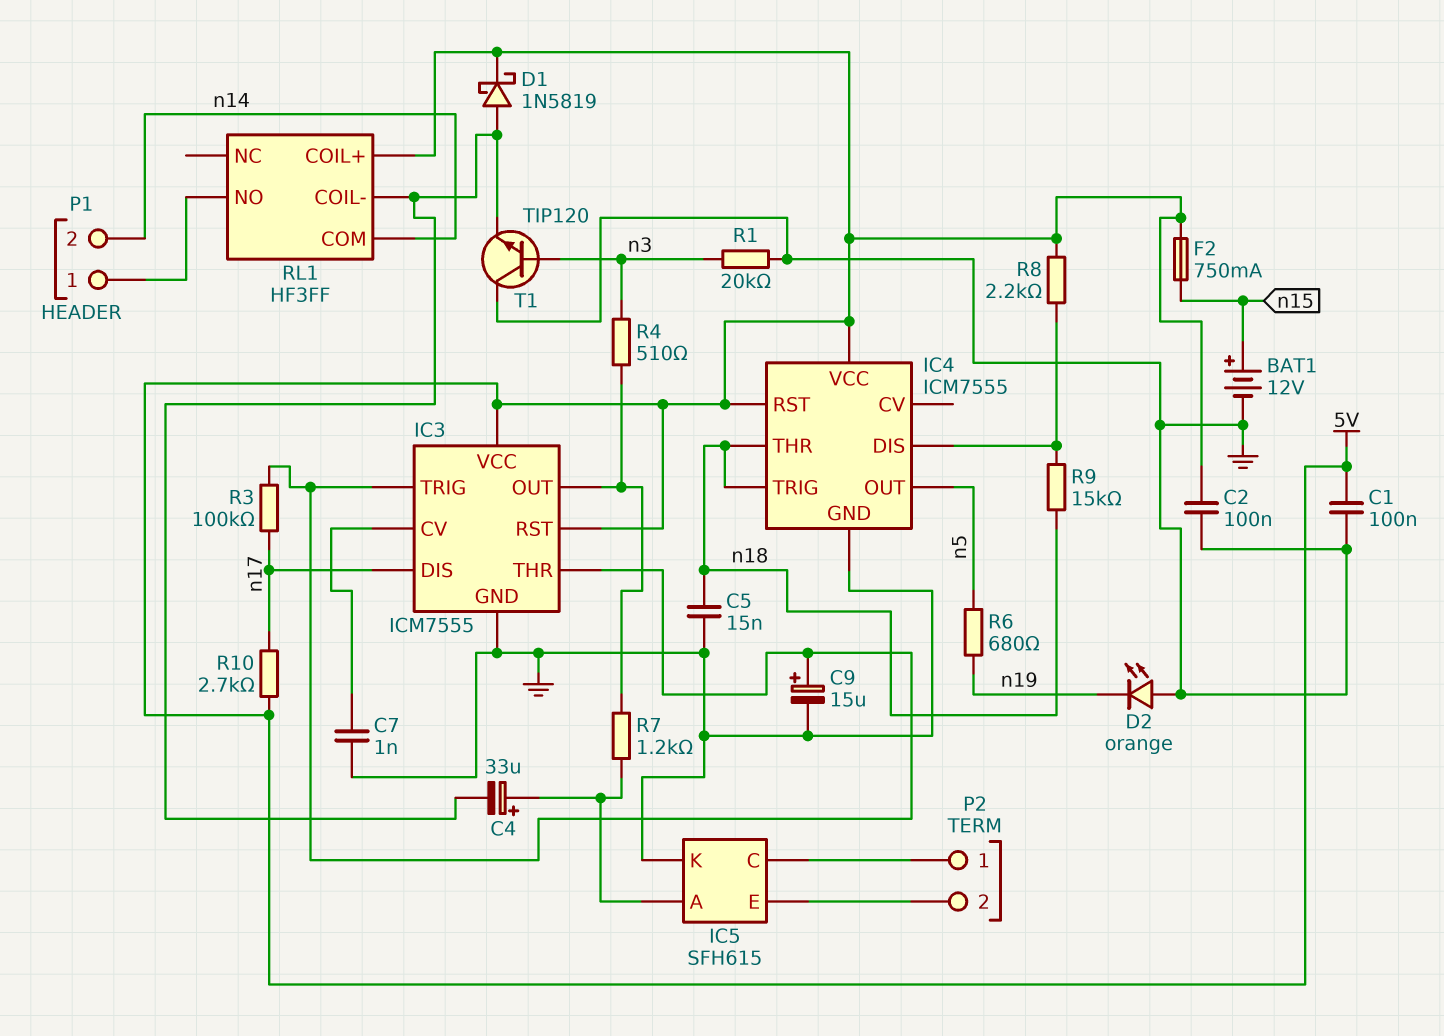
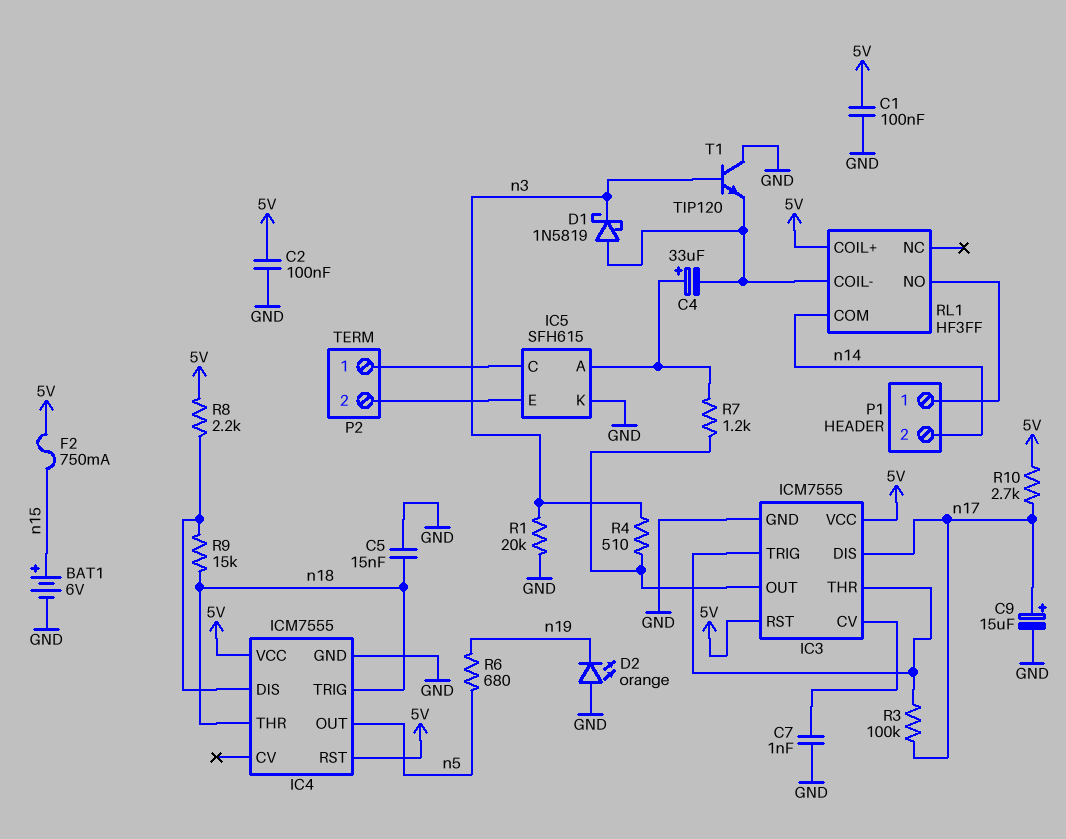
BAT1: 12V (plus n15, minus GND) -> 6V (plus n15, minus GND)
C9: 15uF (plus IC3/THR, minus GND) -> 15uF (plus n17, minus GND)
D1: schottky 1N5819 (A RL1/COIL-, K 5V) -> schottky 1N5819 (A RL1/COIL-, K n3)

